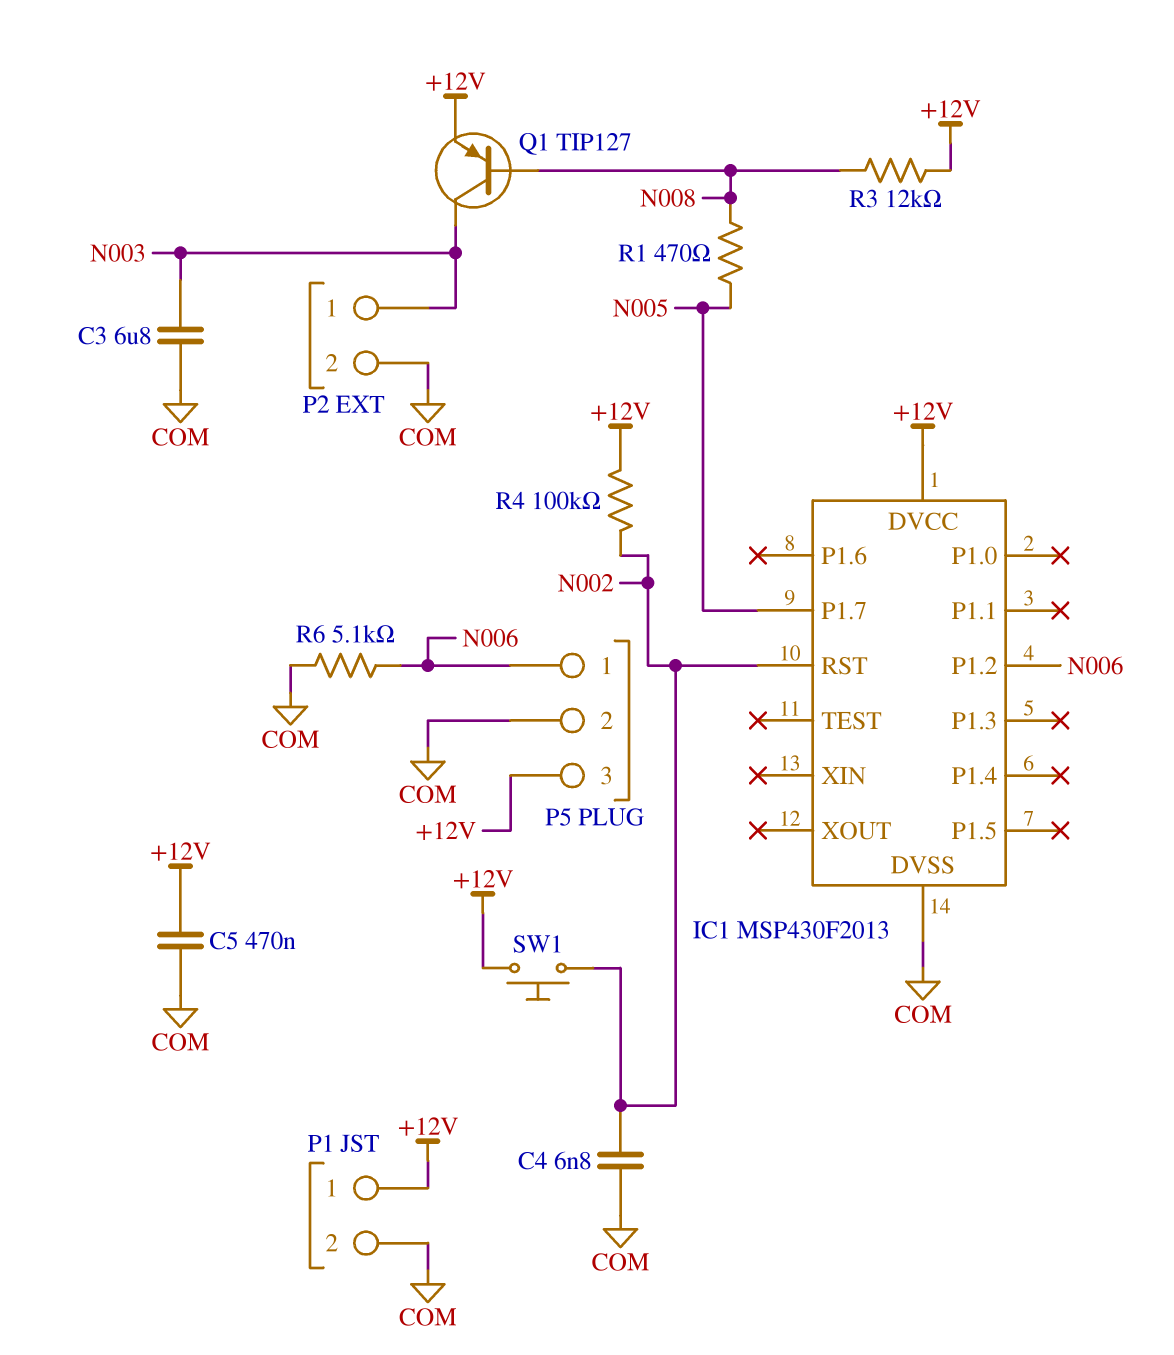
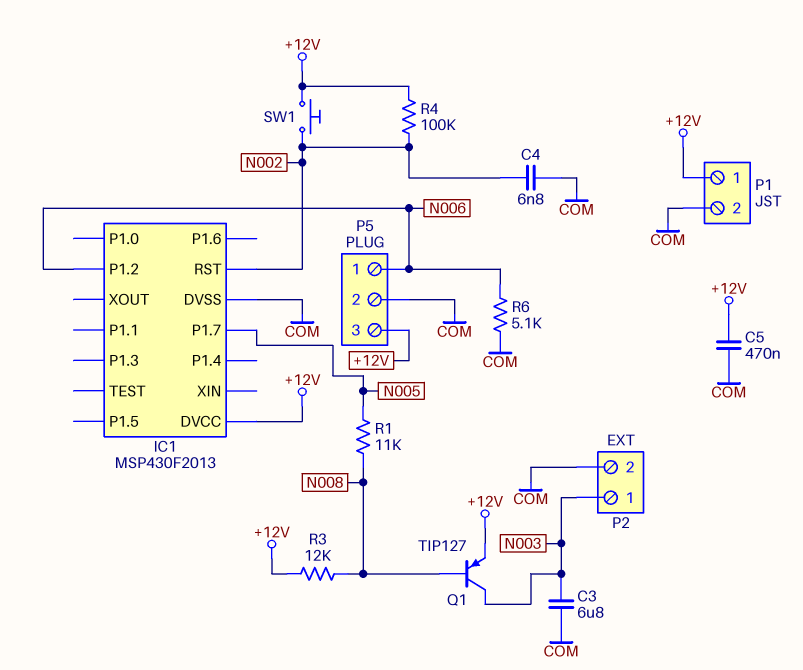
R1: 470 (N005, N008) -> 11k (N005, N008)

